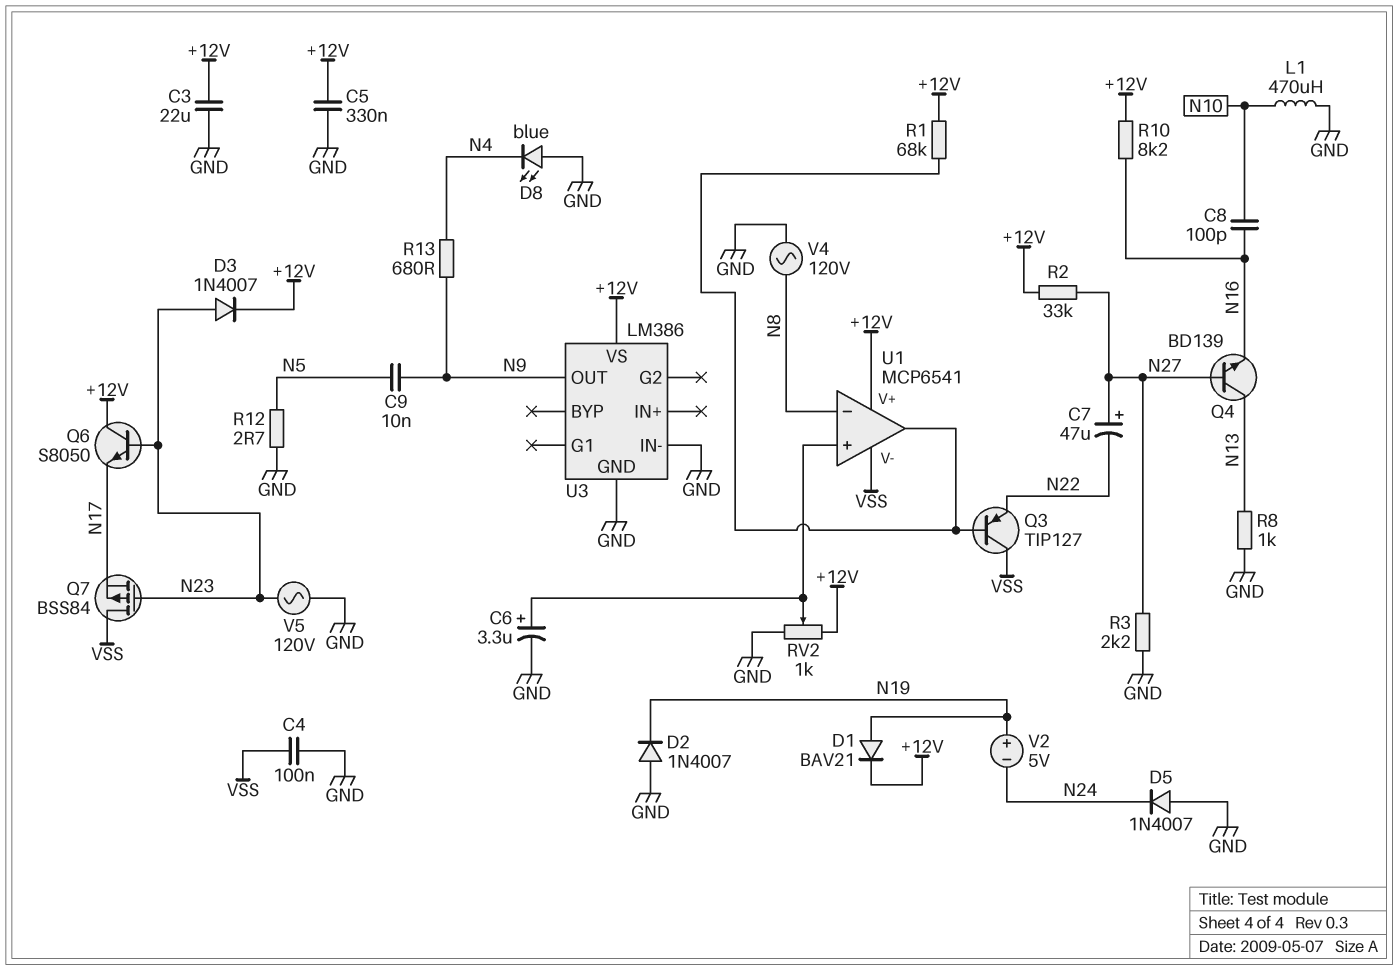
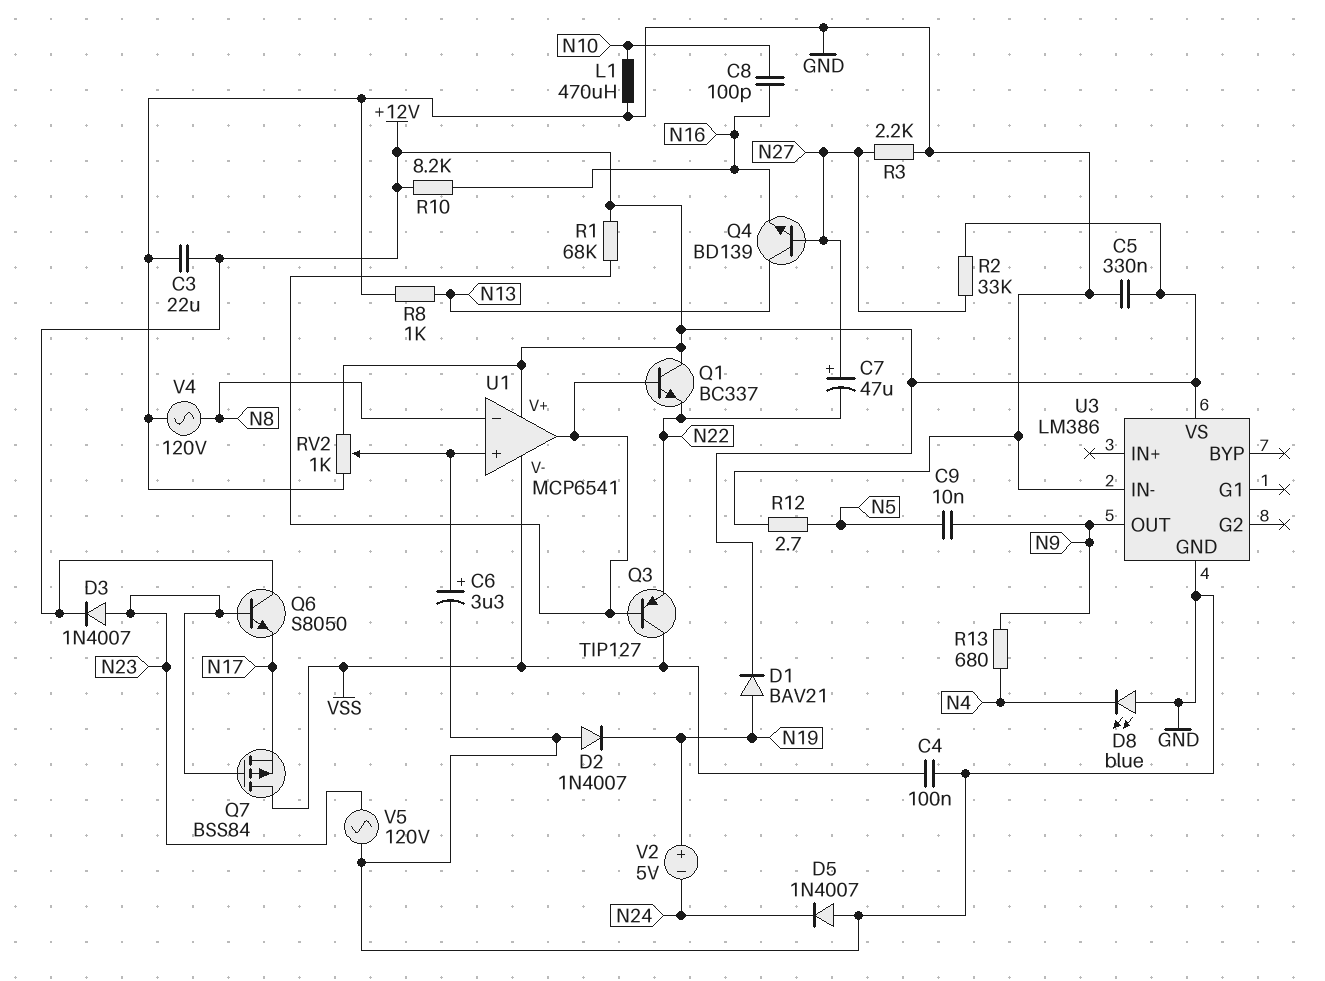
Q1: none -> NPN BC337 (B U1/out, C +12V, E N22)

